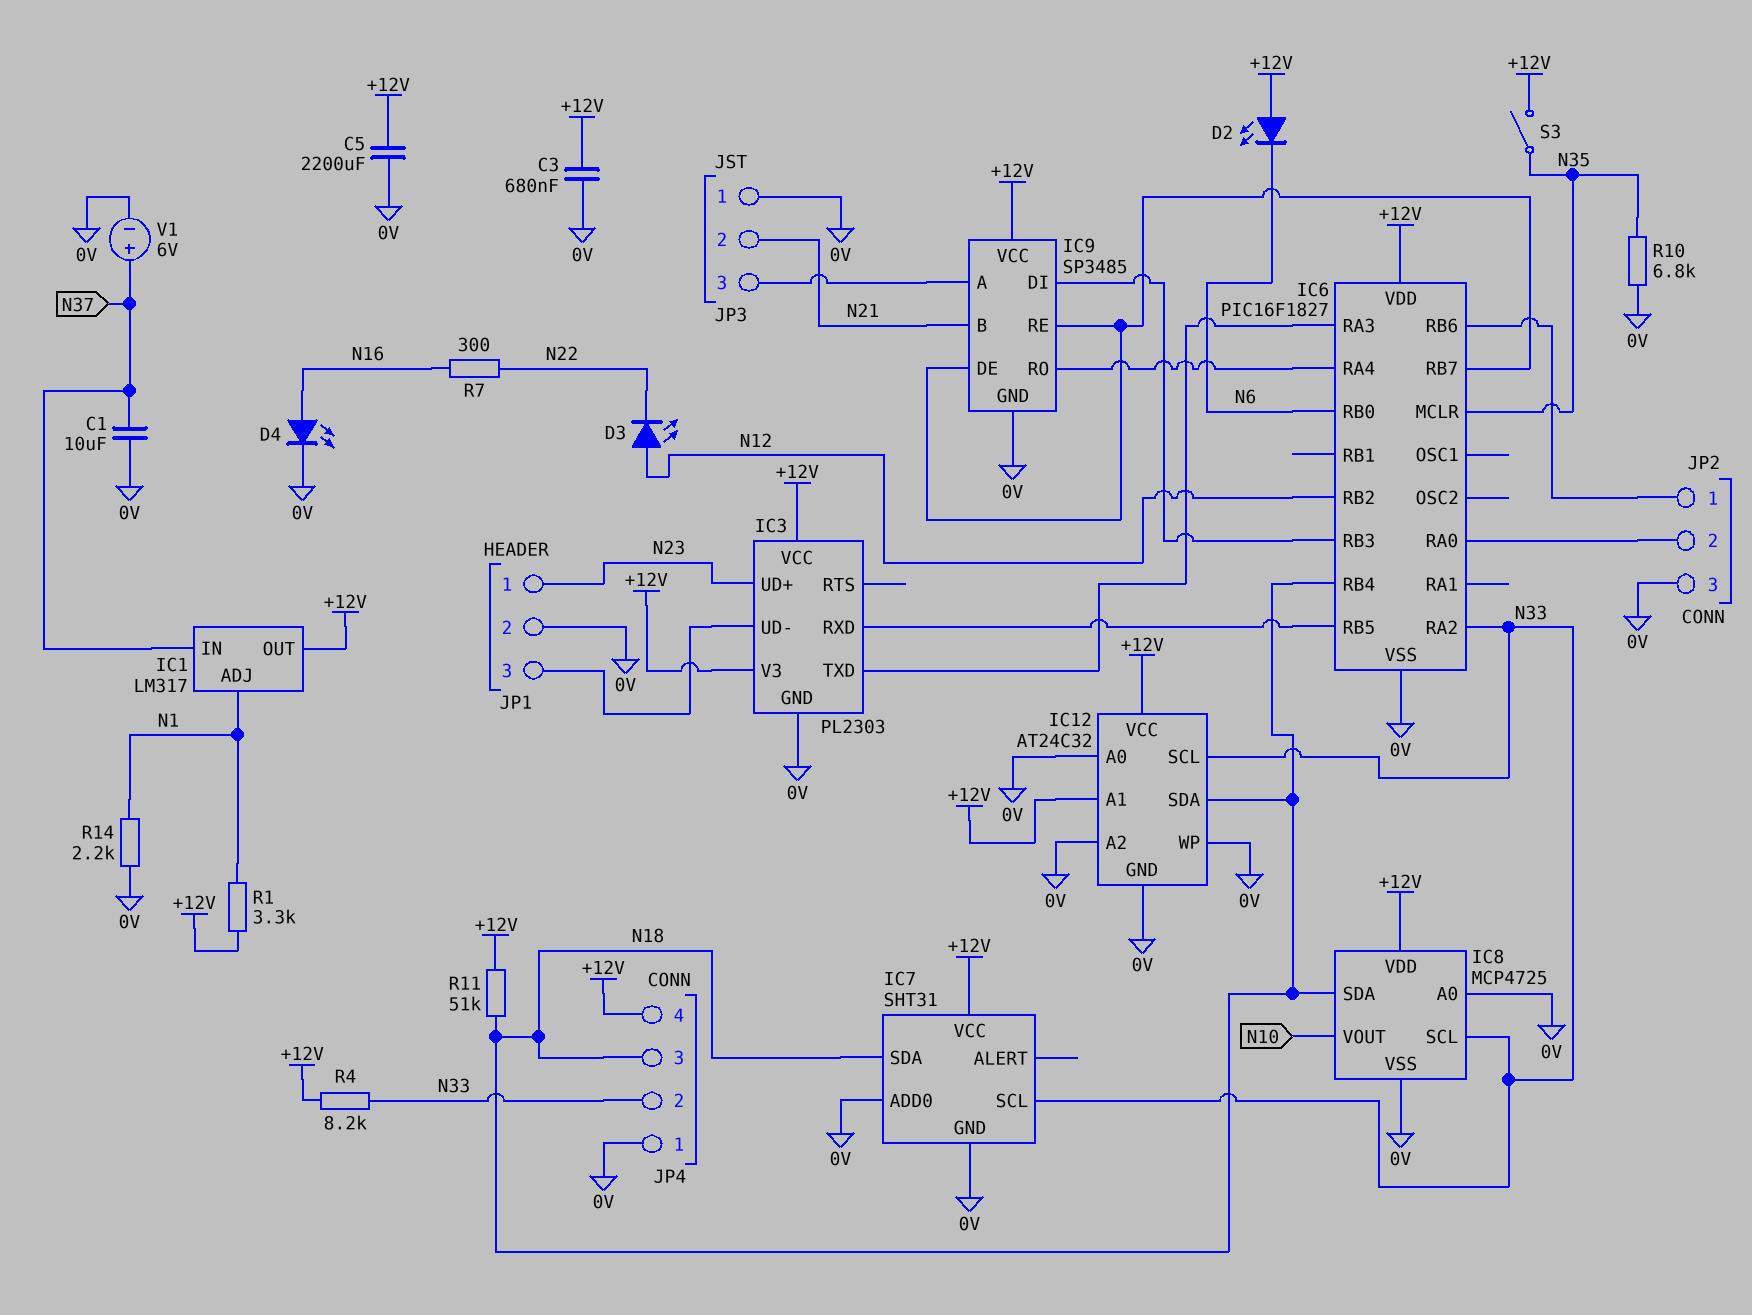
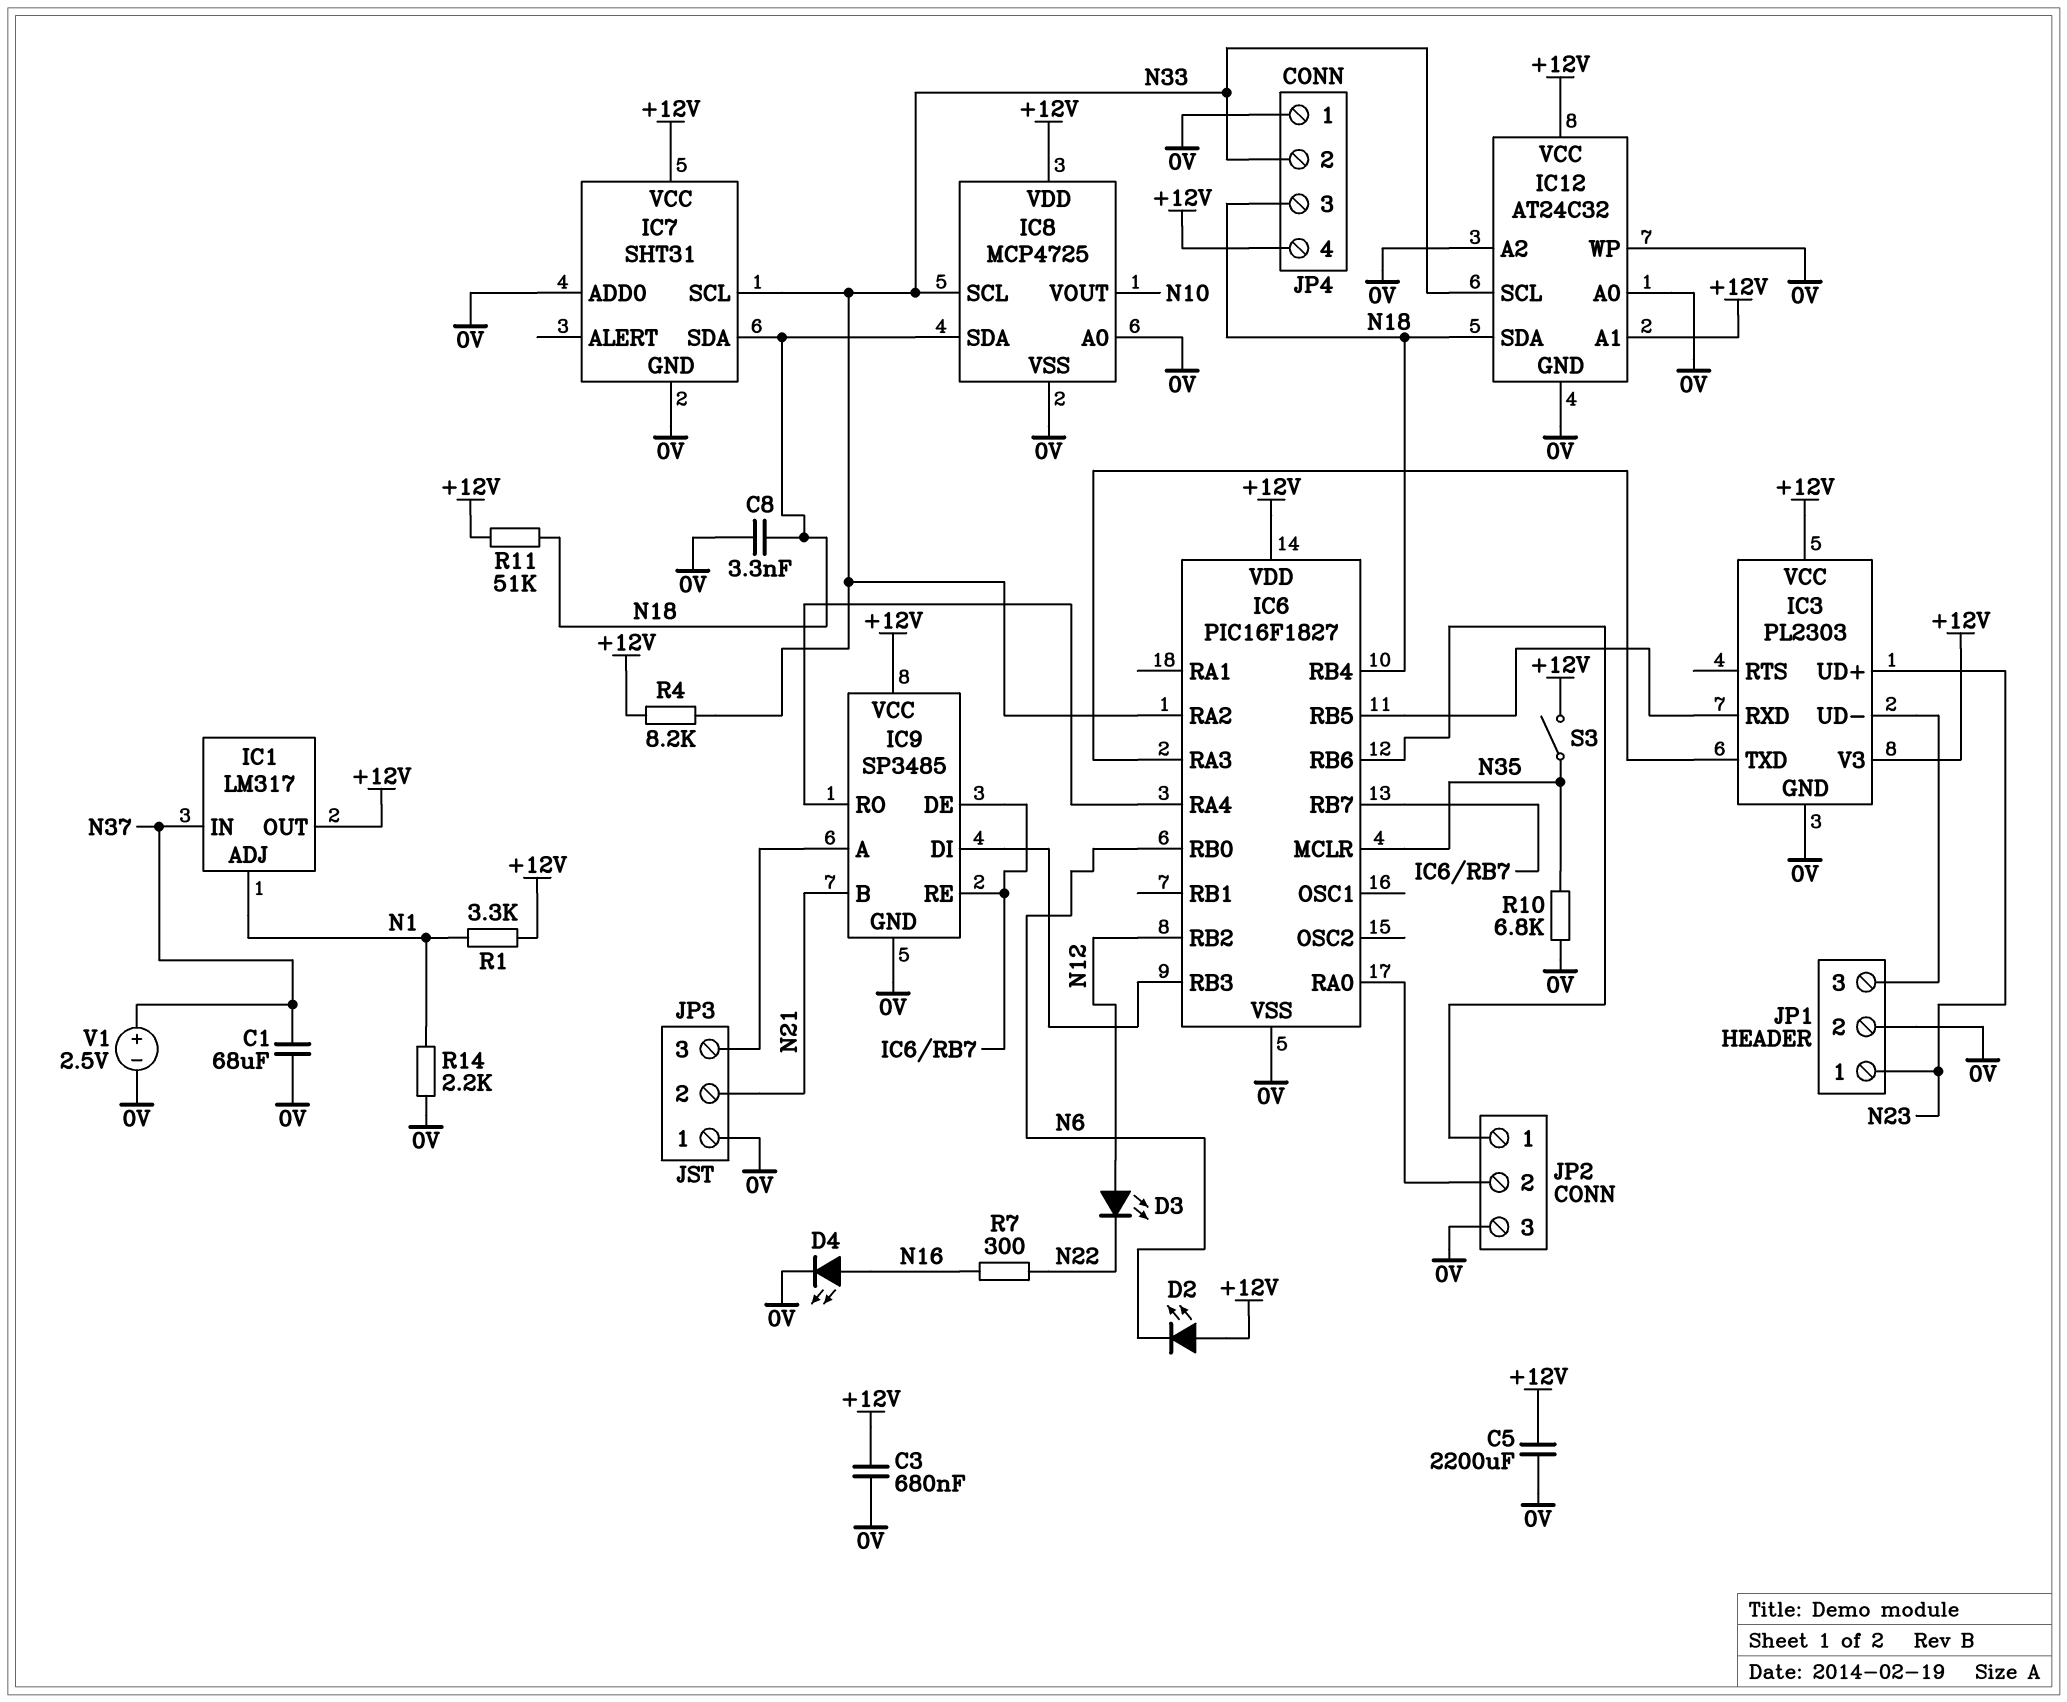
C1: 10uF (0V, N37) -> 68uF (0V, N37)
C8: none -> 3.3nF (0V, N18)
V1: 6V (plus N37, minus 0V) -> 2.5V (plus N37, minus 0V)

